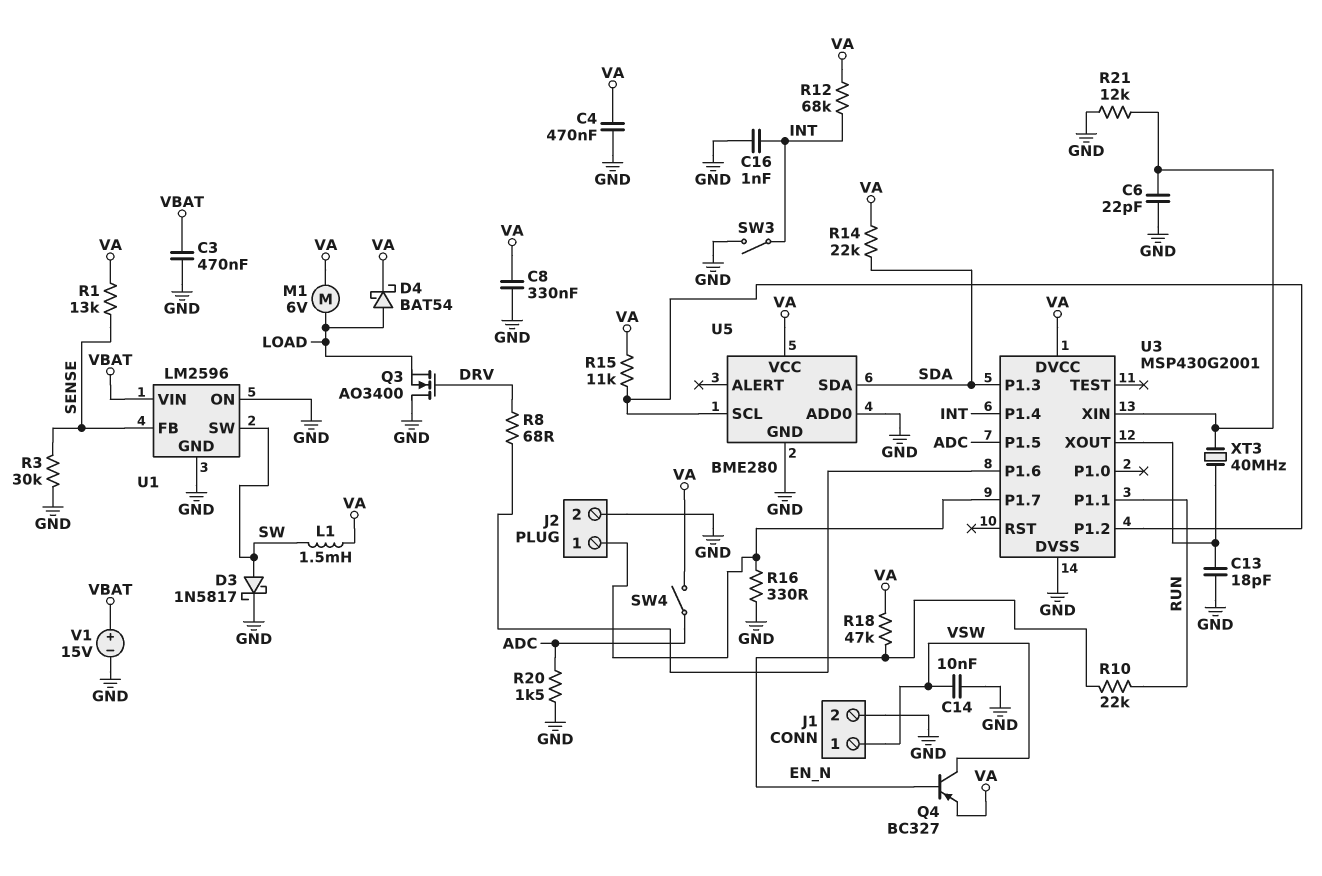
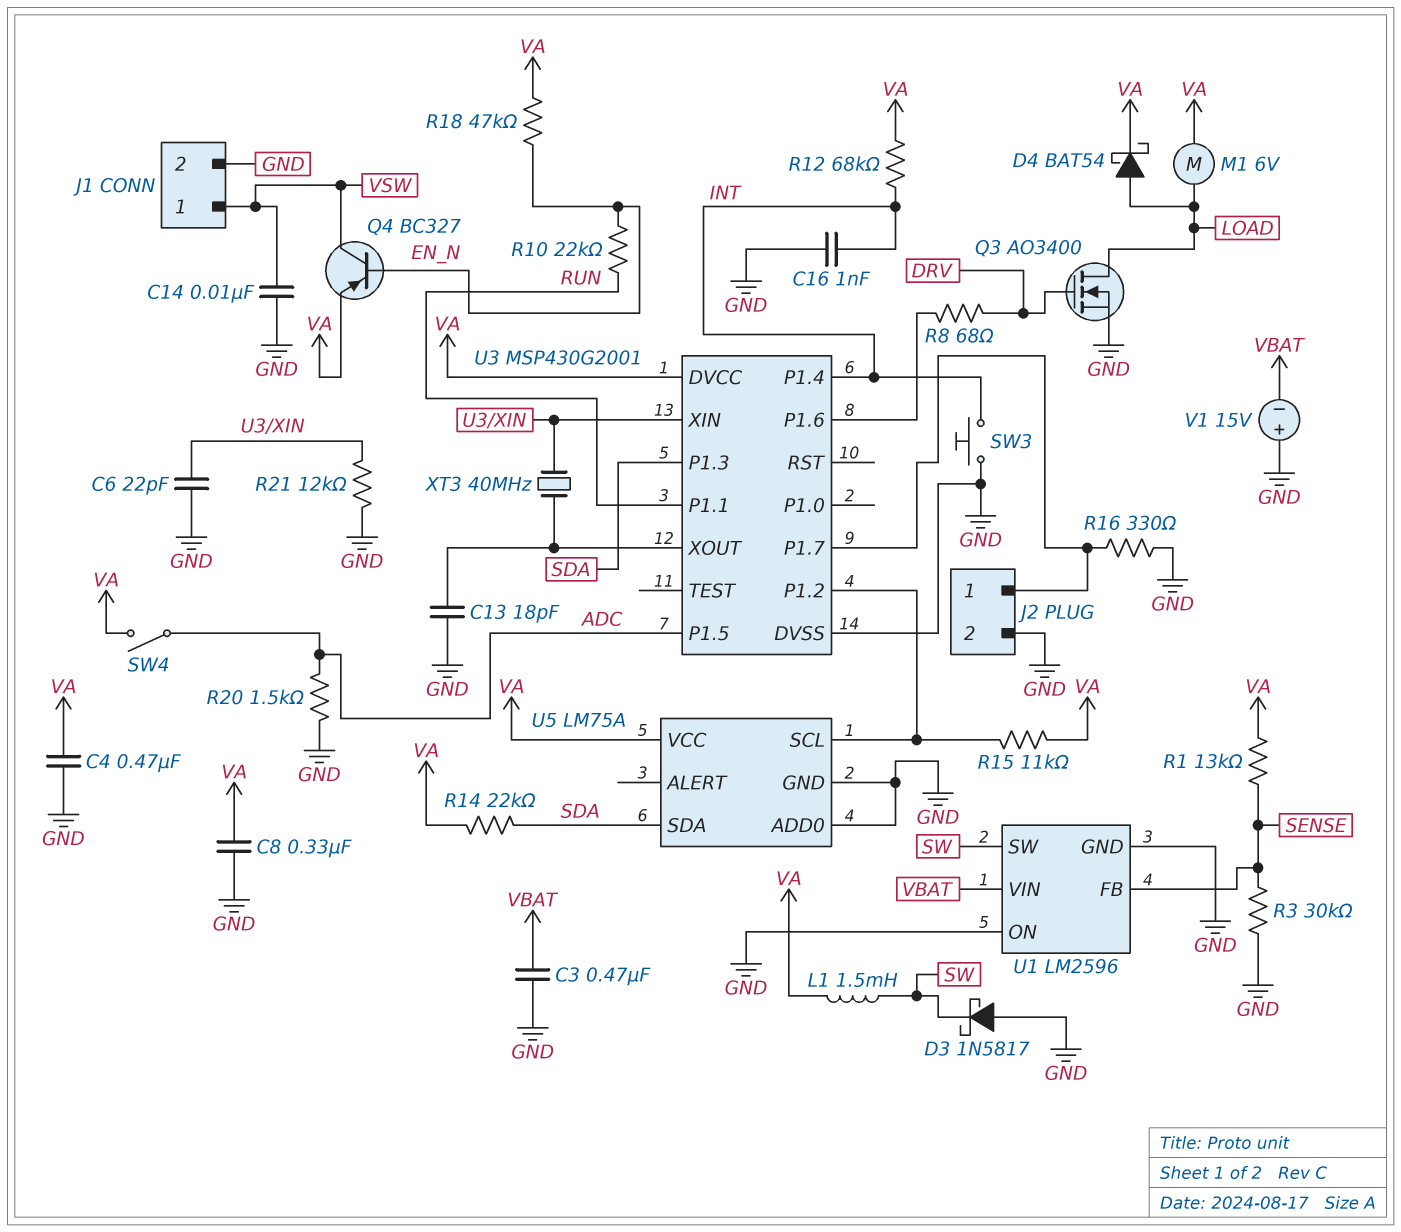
D3: schottky 1N5817 (A SW, K GND) -> schottky 1N5817 (A GND, K SW)
Q3: NMOS AO3400 (G DRV, D GND, S LOAD) -> NMOS AO3400 (G DRV, D LOAD, S GND)
SW3: switch (GND, INT) -> button (GND, INT)
U5: BME280 -> LM75A
V1: 15V (plus VBAT, minus GND) -> 15V (plus GND, minus VBAT)

